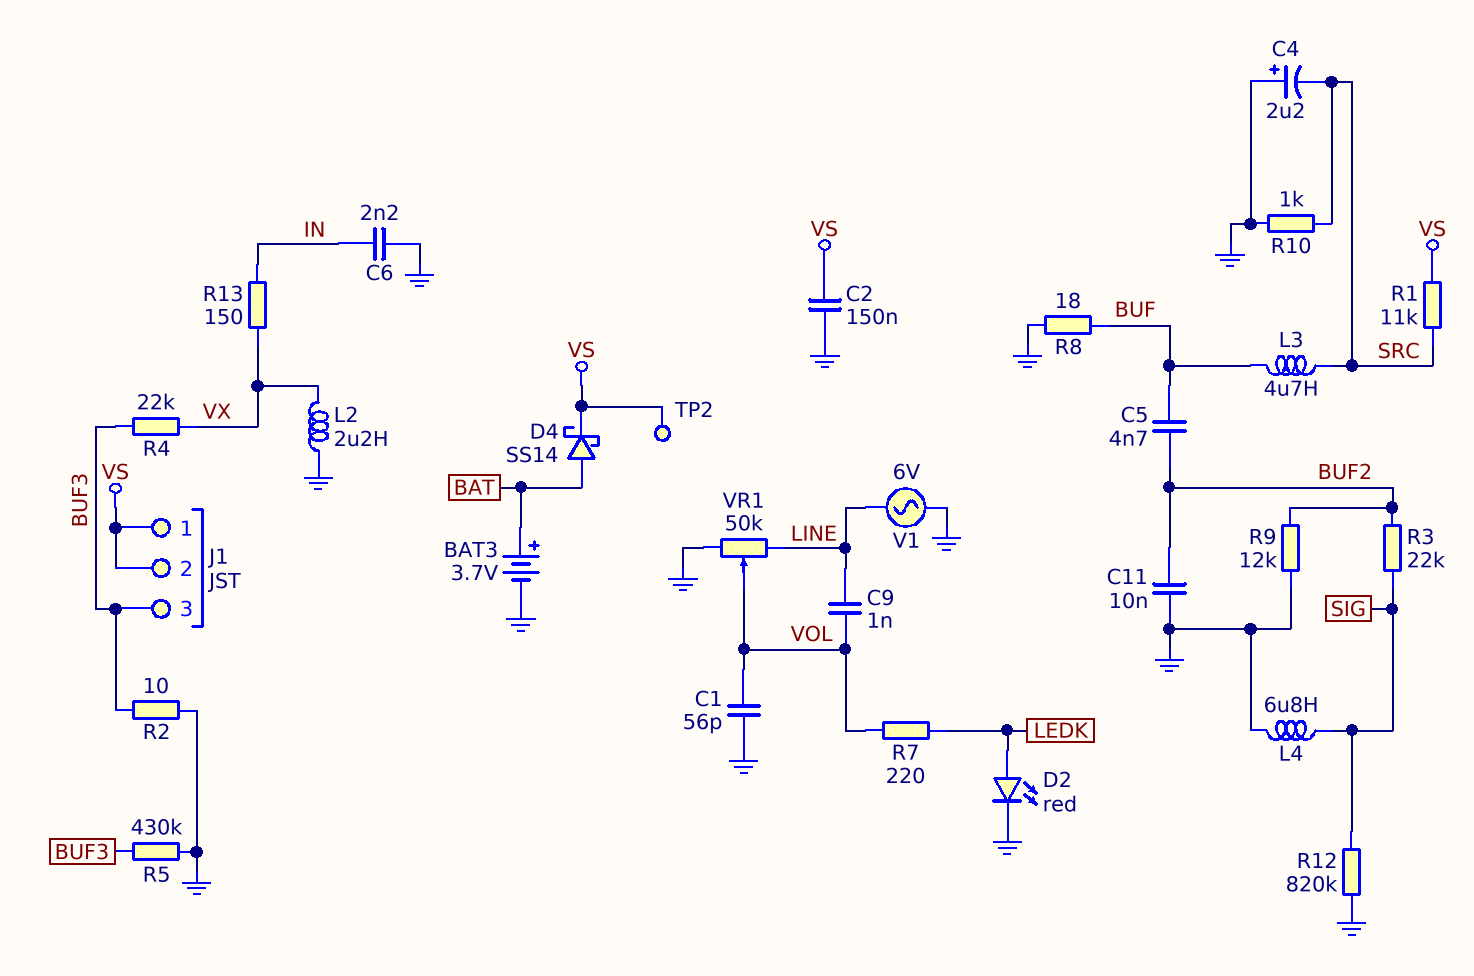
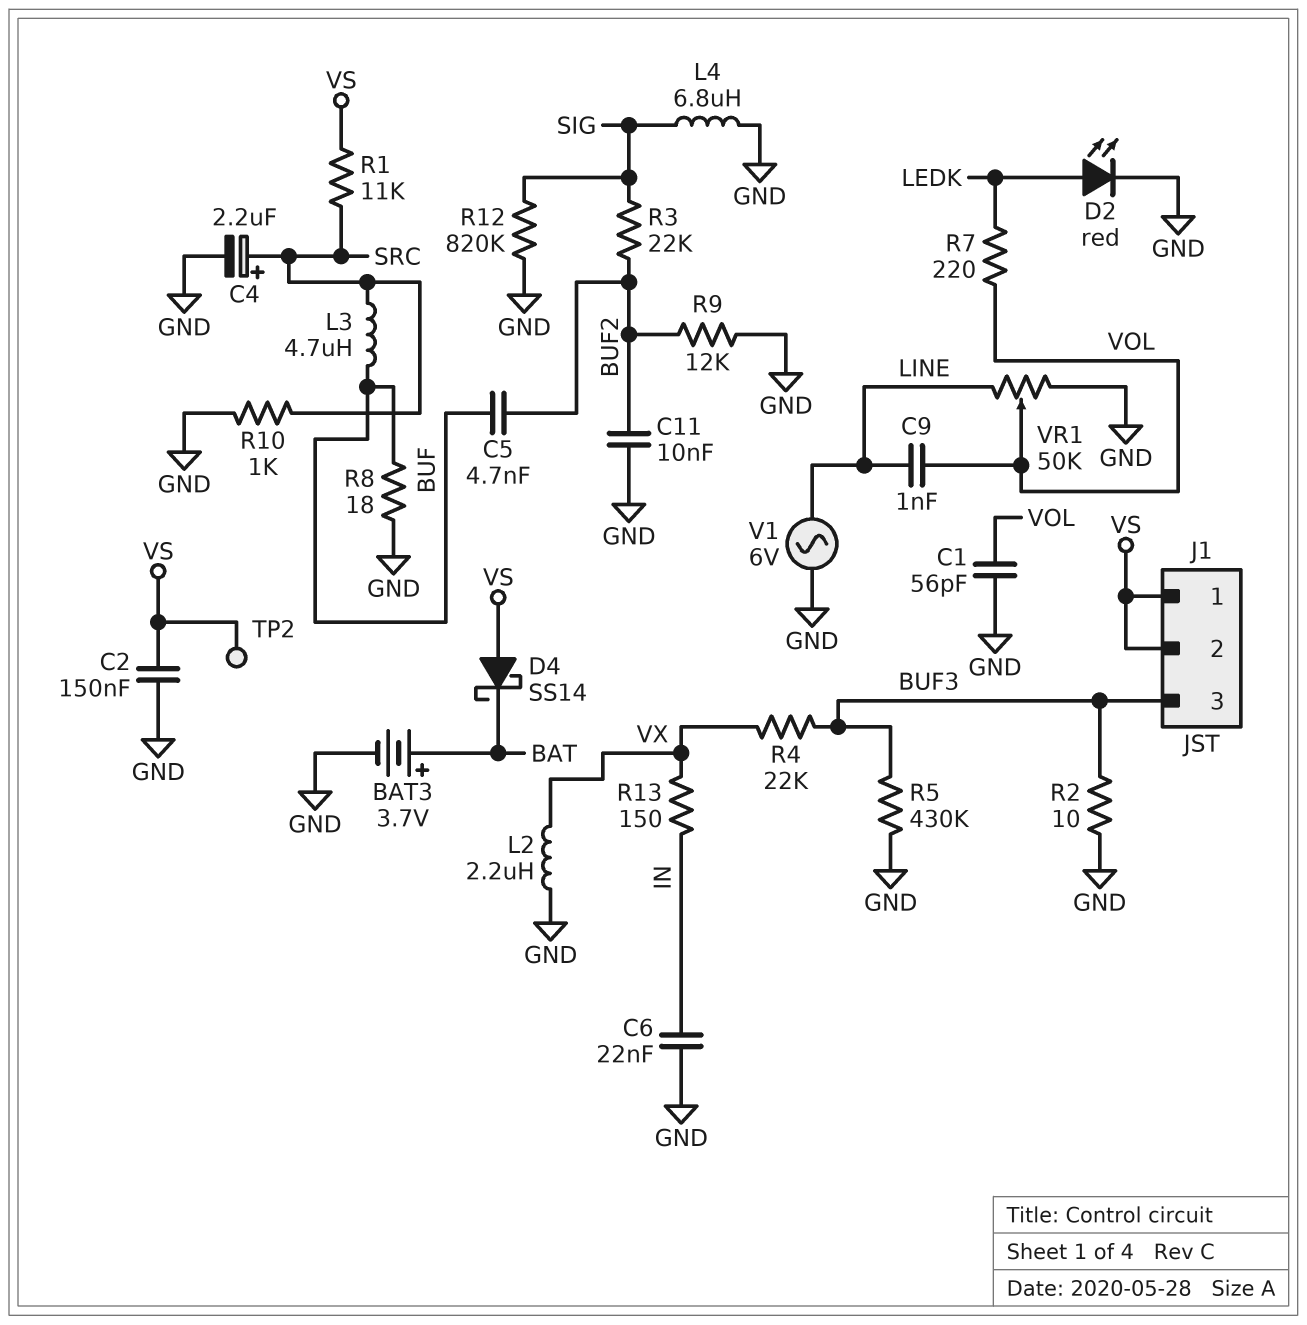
C4: 2.2uF (plus GND, minus SRC) -> 2.2uF (plus SRC, minus GND)
C6: 2.2nF (GND, IN) -> 22nF (GND, IN)
D4: schottky SS14 (A BAT, K VS) -> schottky SS14 (A VS, K BAT)

